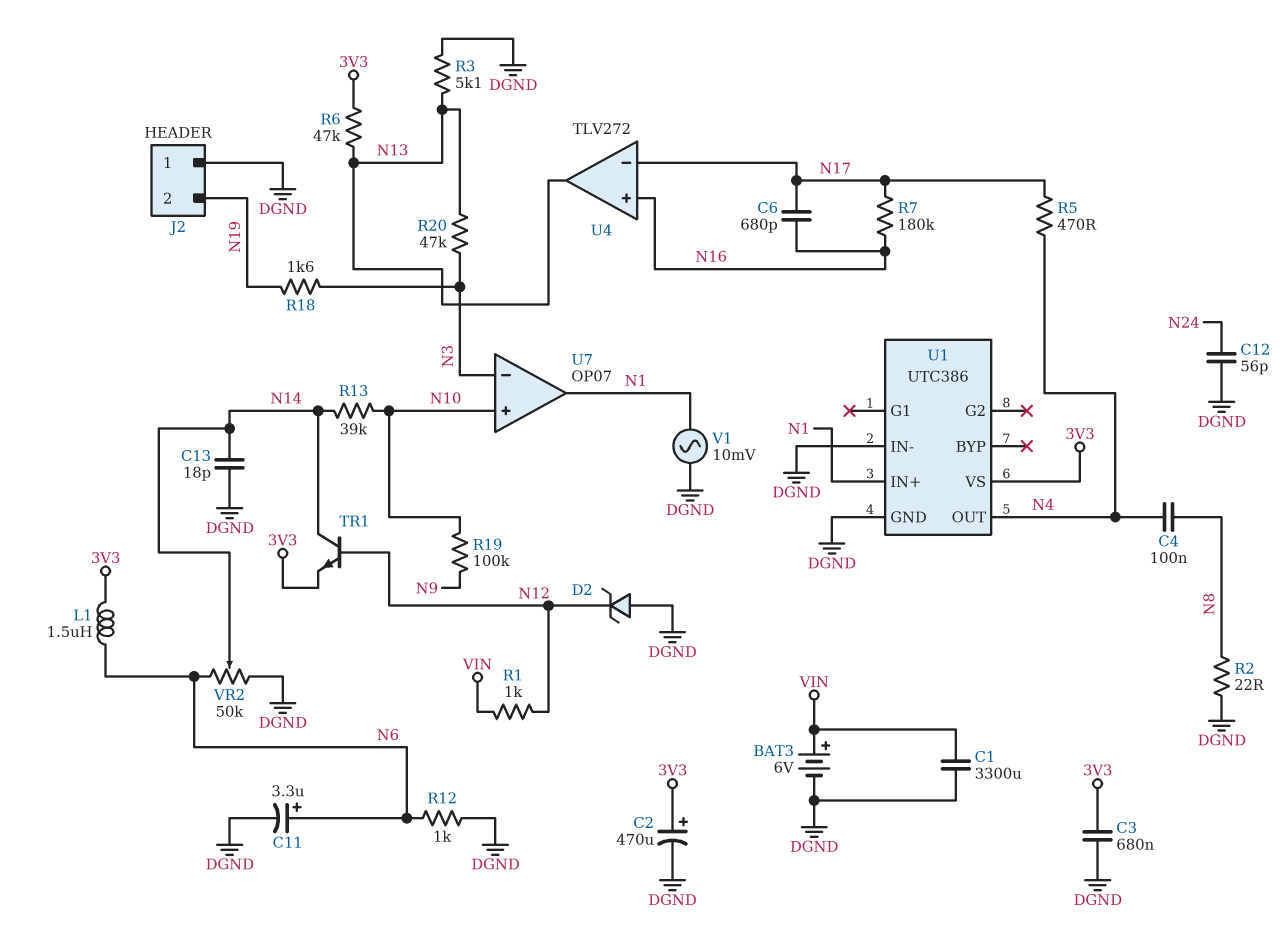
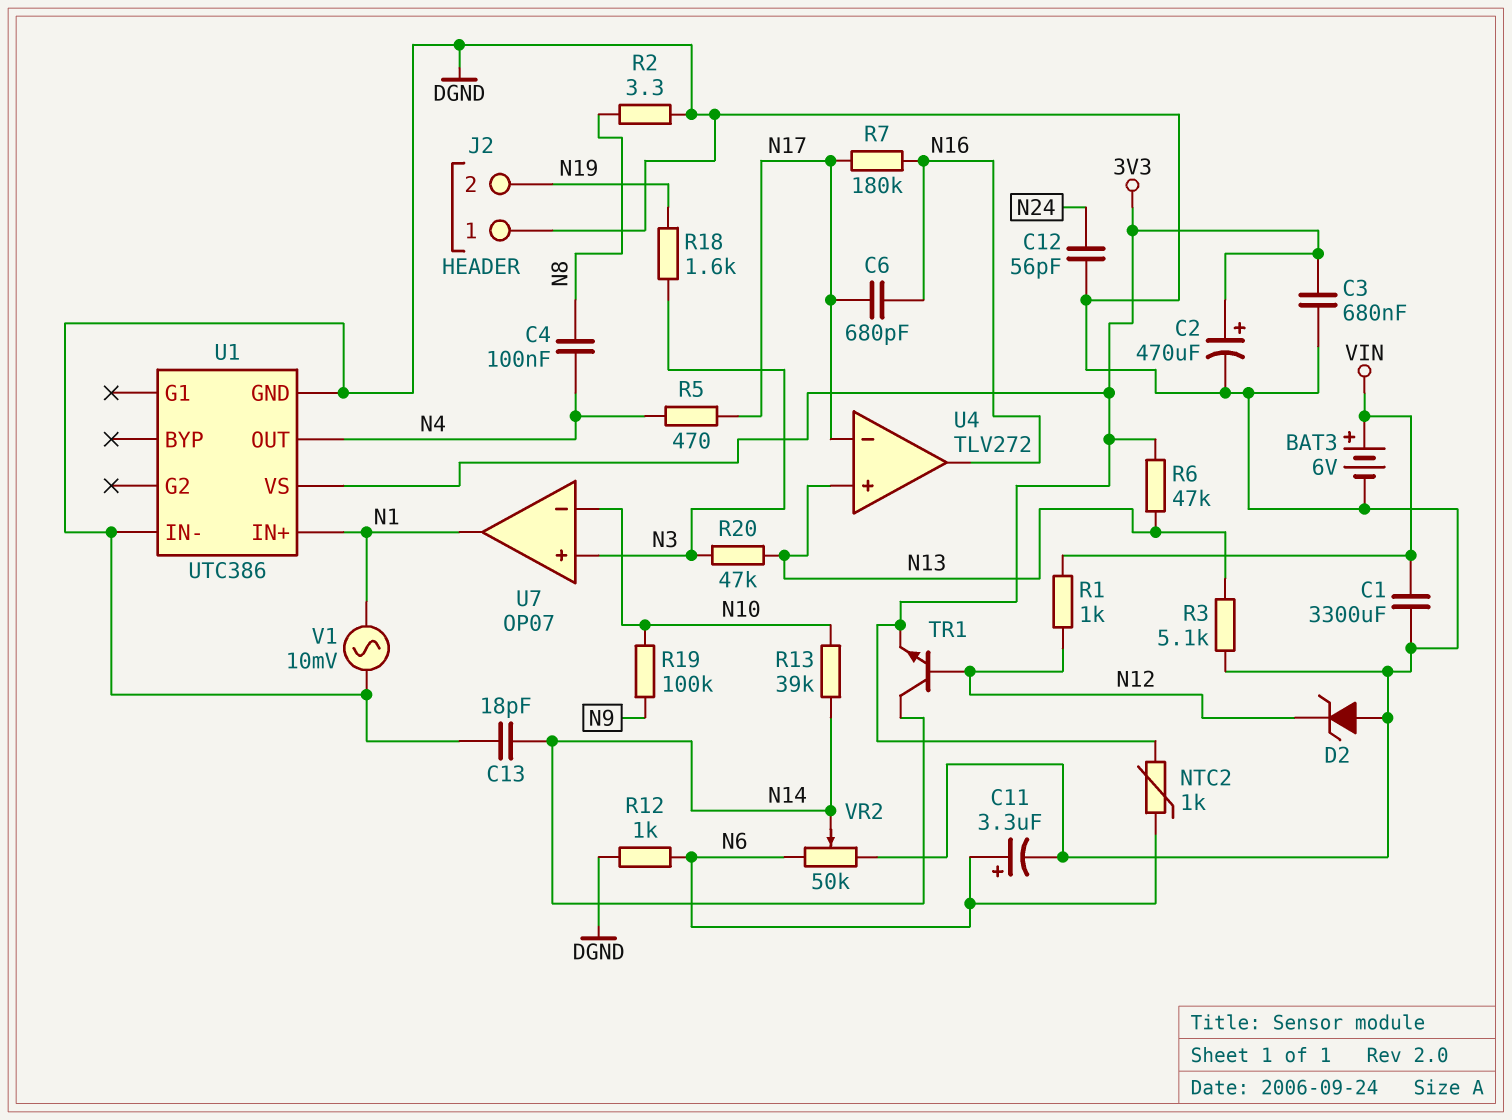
L1: 1.5uH (3V3, N6) -> none
NTC2: none -> 1k (3V3, N6)
R2: 22 (DGND, N8) -> 3.3 (DGND, N8)
U4 pin in+: N16 -> N13
U4 pin out: N13 -> N16
U7 pin in+: N10 -> N3
U7 pin in-: N3 -> N10

